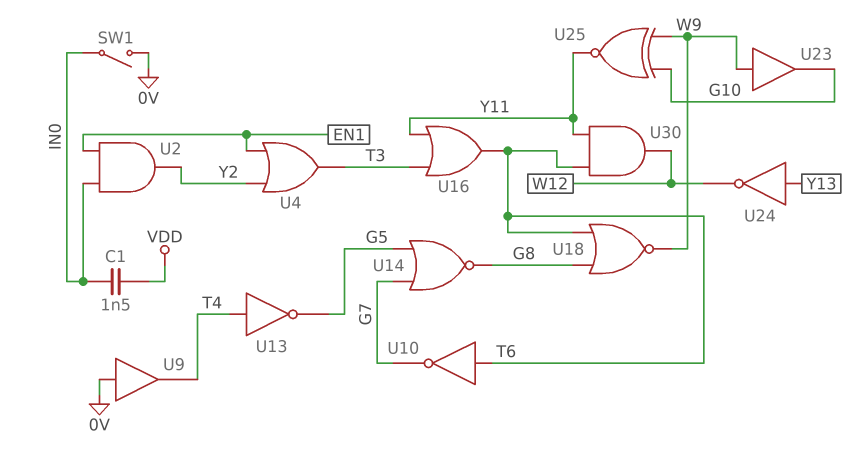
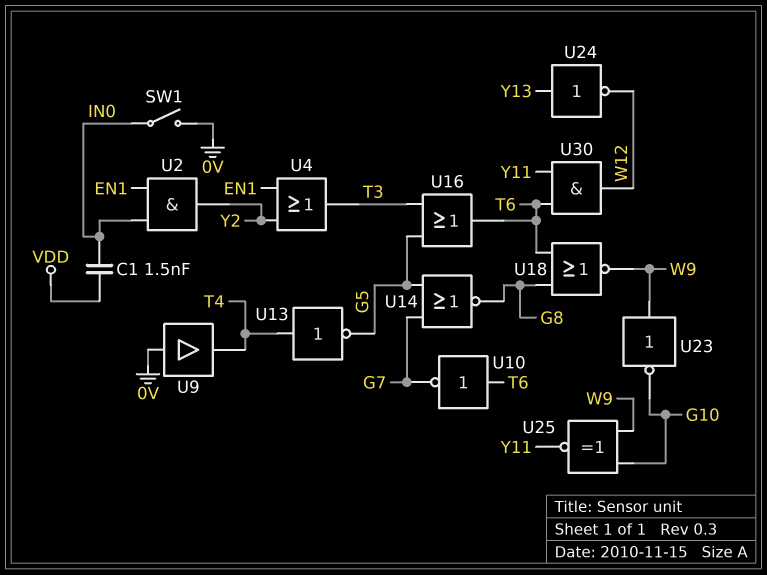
U16: OR (in T3, in Y11, out T6) -> OR (in G5, in T3, out T6)
U23: buffer (in W9, out G10) -> NOT (in W9, out G10)

